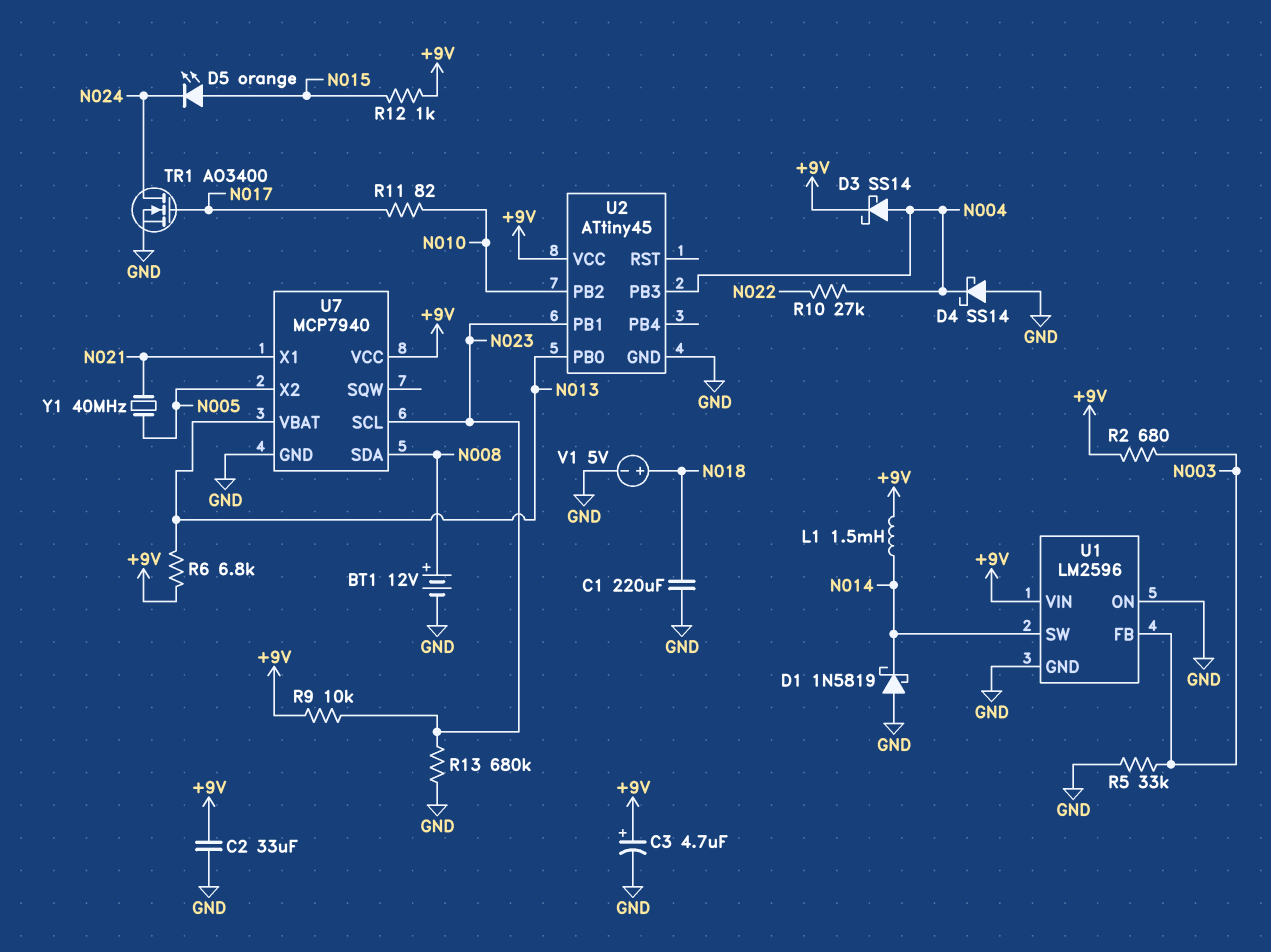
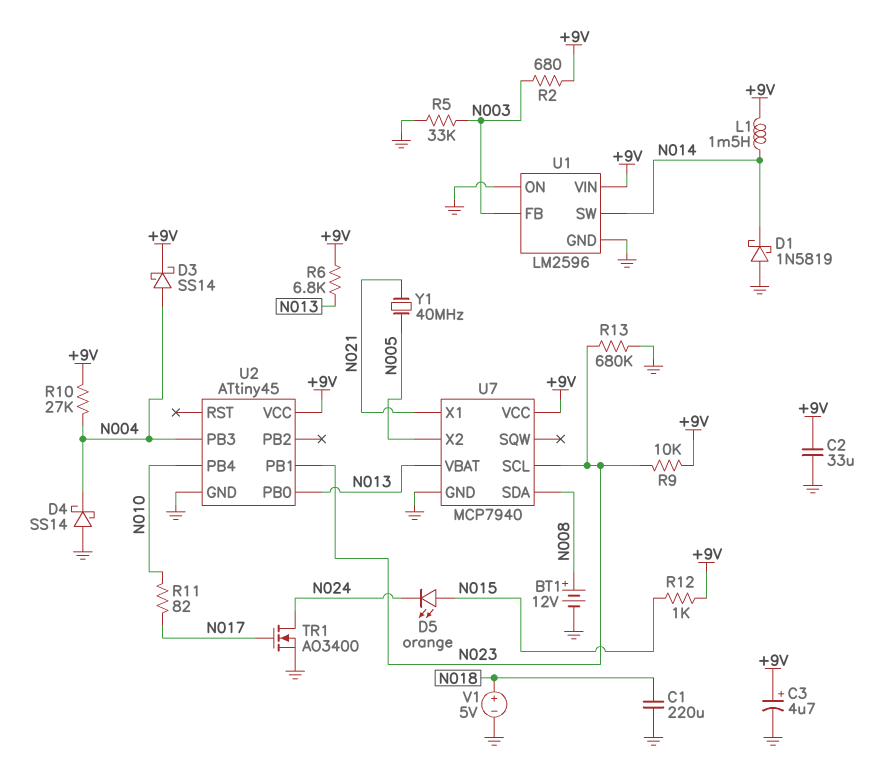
R10: 27k (N004, N022) -> 27k (+9V, N004)
U2 pin PB2: N010 -> none
U2 pin PB4: none -> N010

